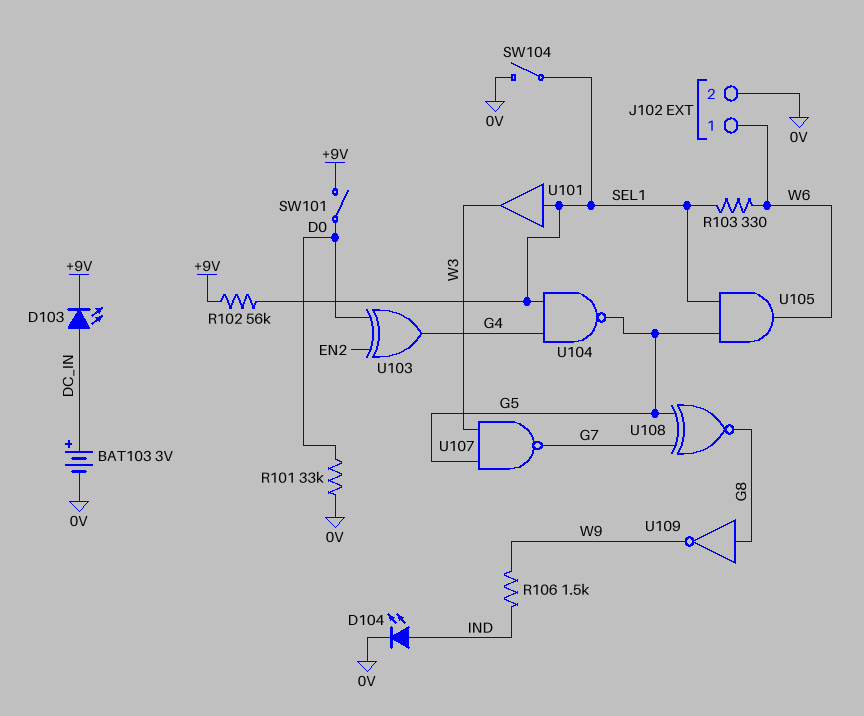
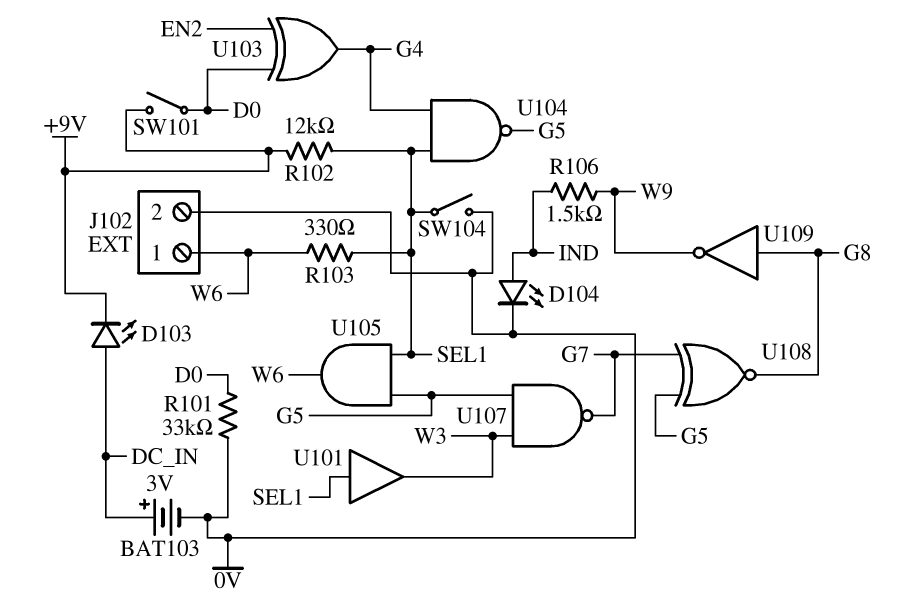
R102: 56k (+9V, SEL1) -> 12k (+9V, SEL1)

